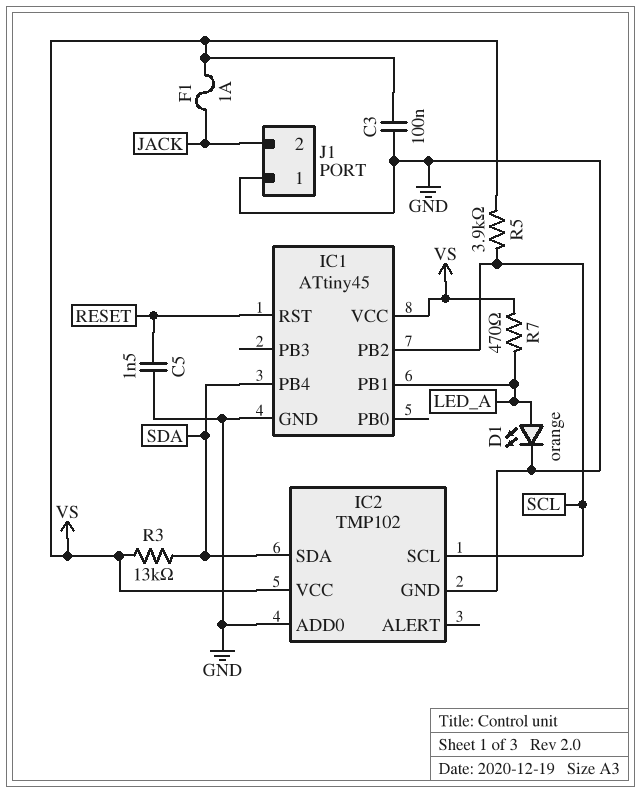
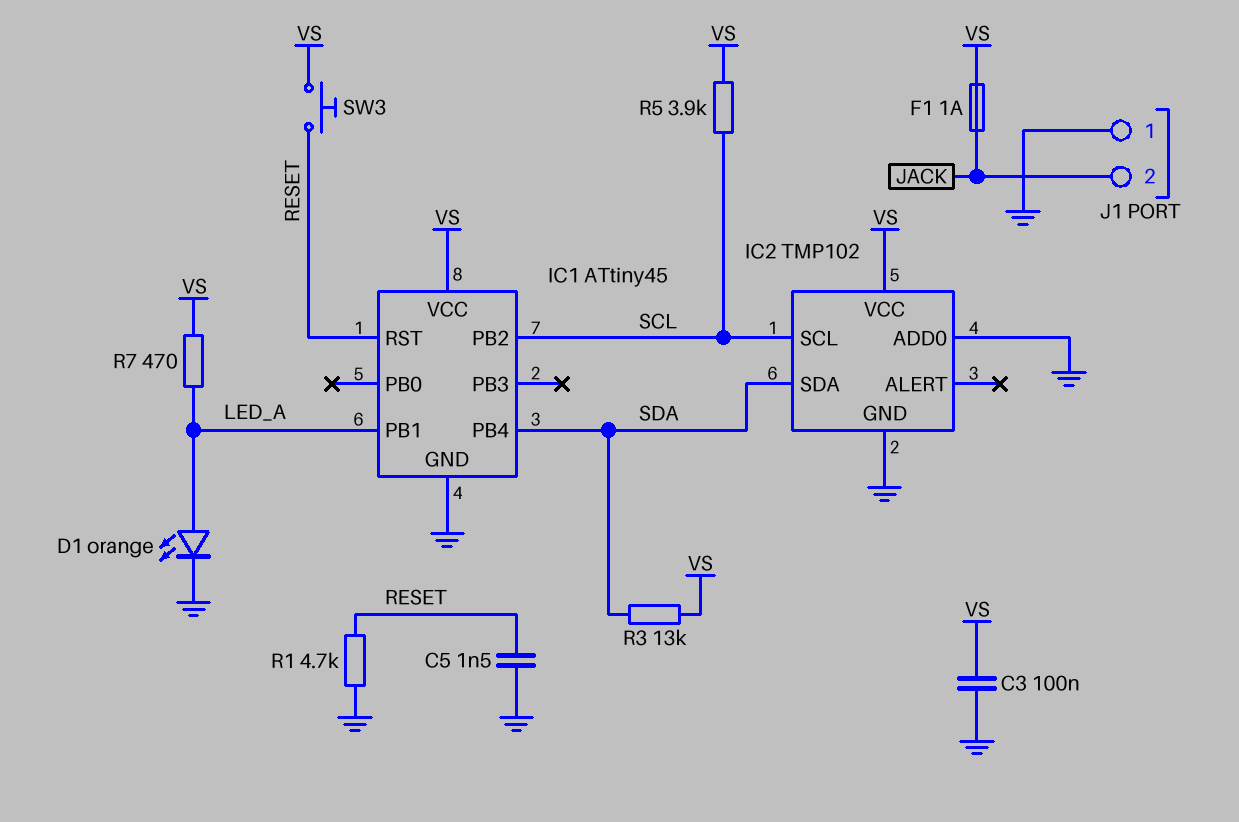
R1: none -> 4.7k (GND, RESET)
SW3: none -> button (RESET, VS)

